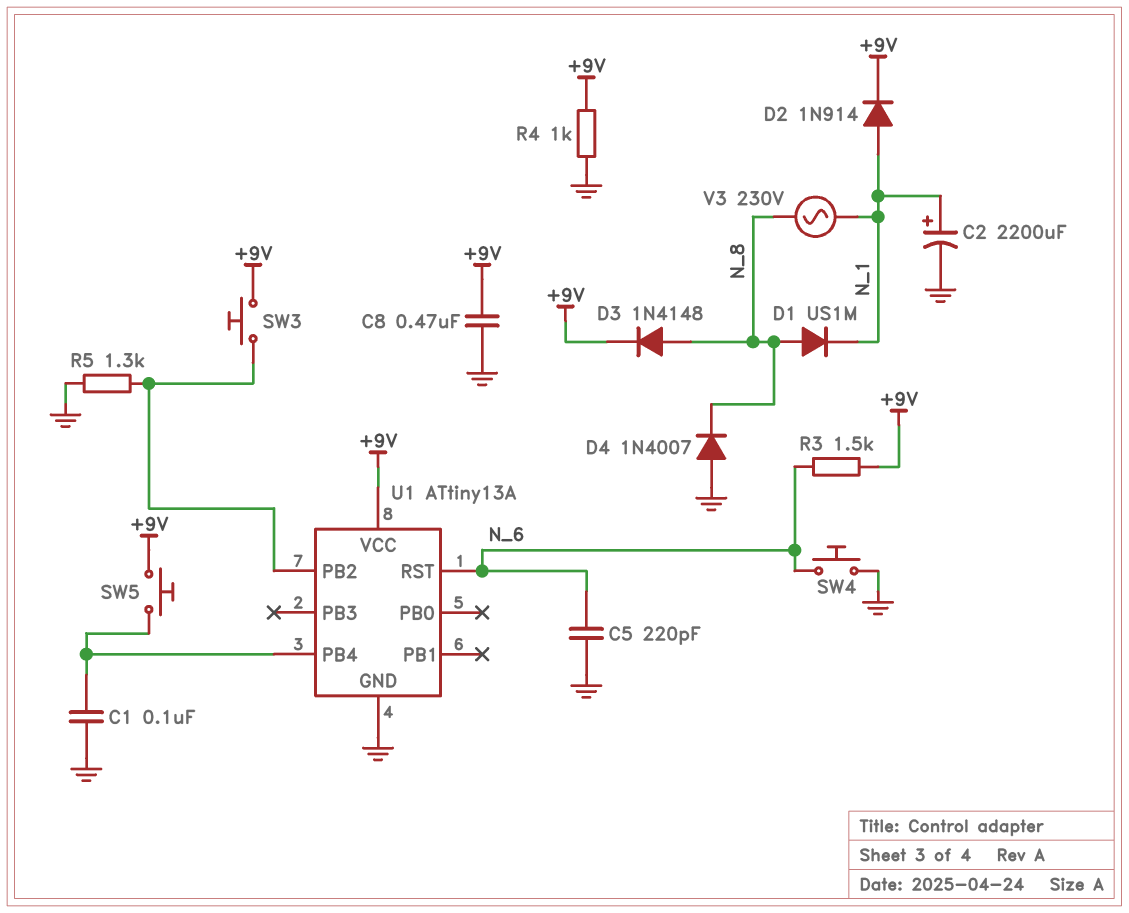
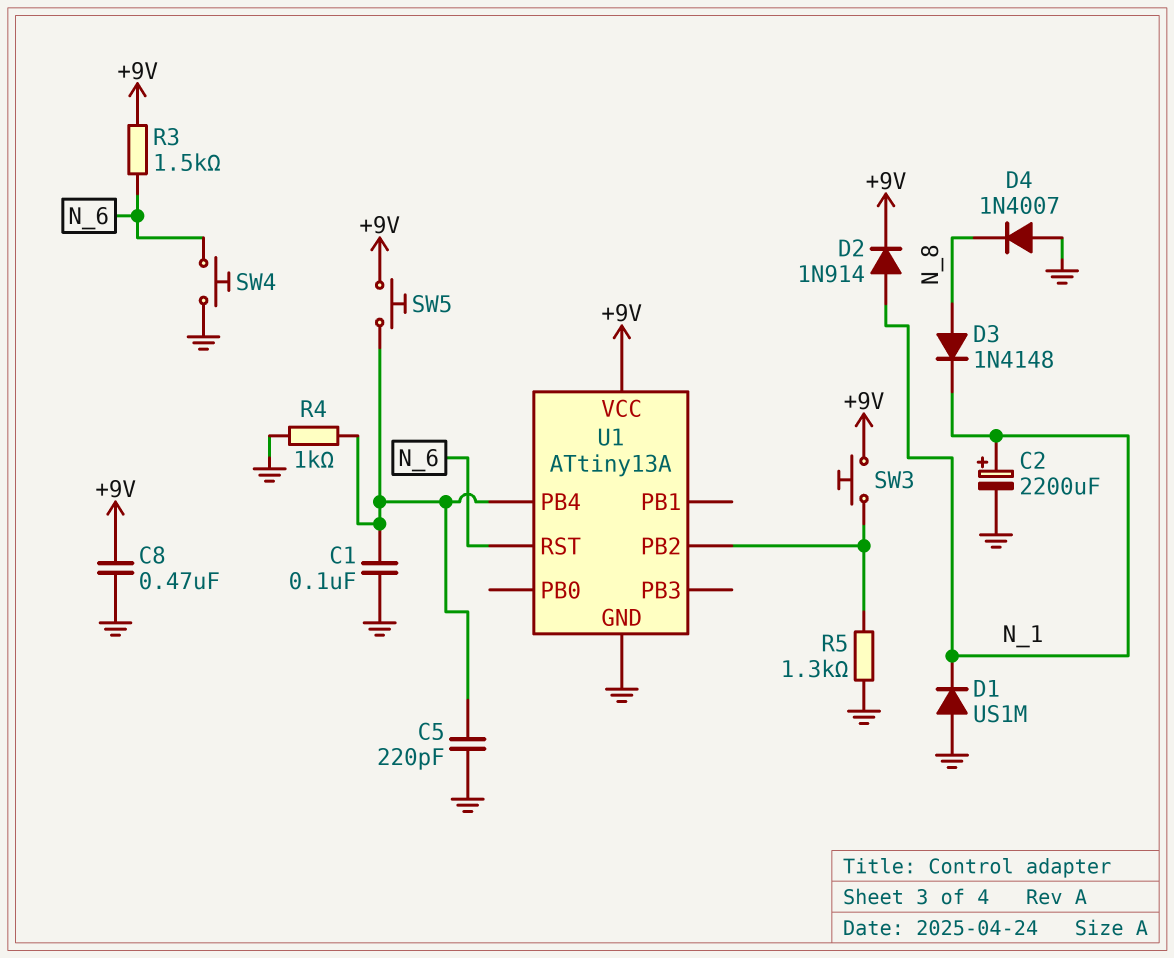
C5: 220pF (GND, N_6) -> 220pF (GND, U1/PB4)
D1: diode US1M (A N_8, K N_1) -> diode US1M (A GND, K N_1)
D3: diode 1N4148 (A N_8, K +9V) -> diode 1N4148 (A N_8, K N_1)
R4: 1k (+9V, GND) -> 1k (GND, U1/PB4)
V3: AC 230V (N_1, N_8) -> none

